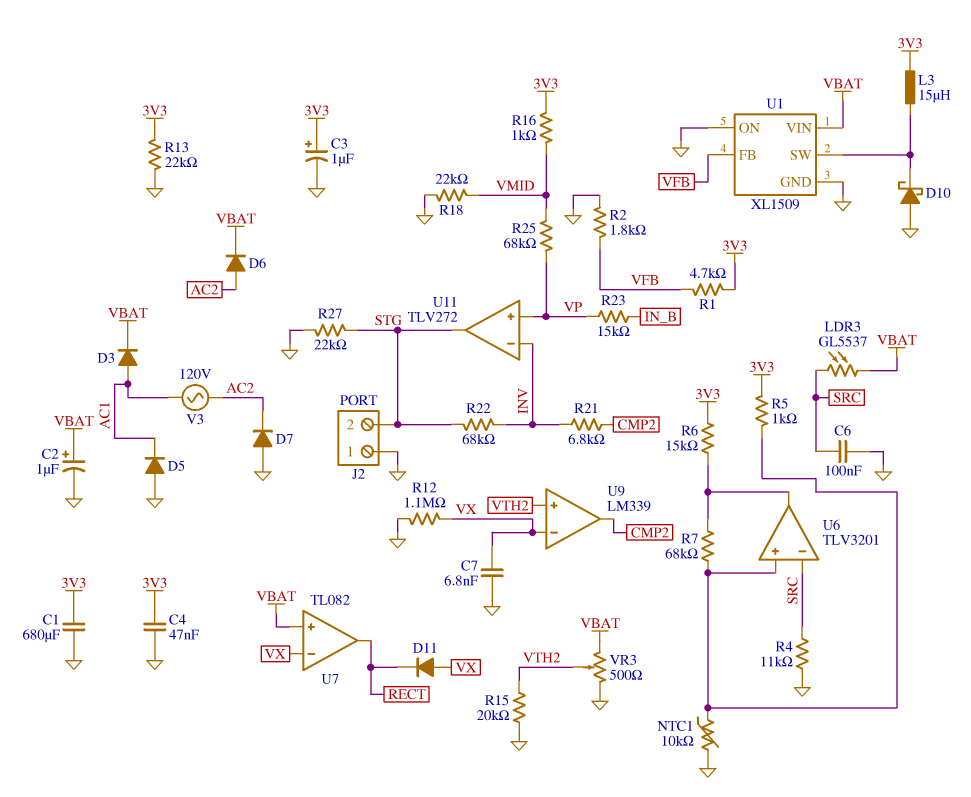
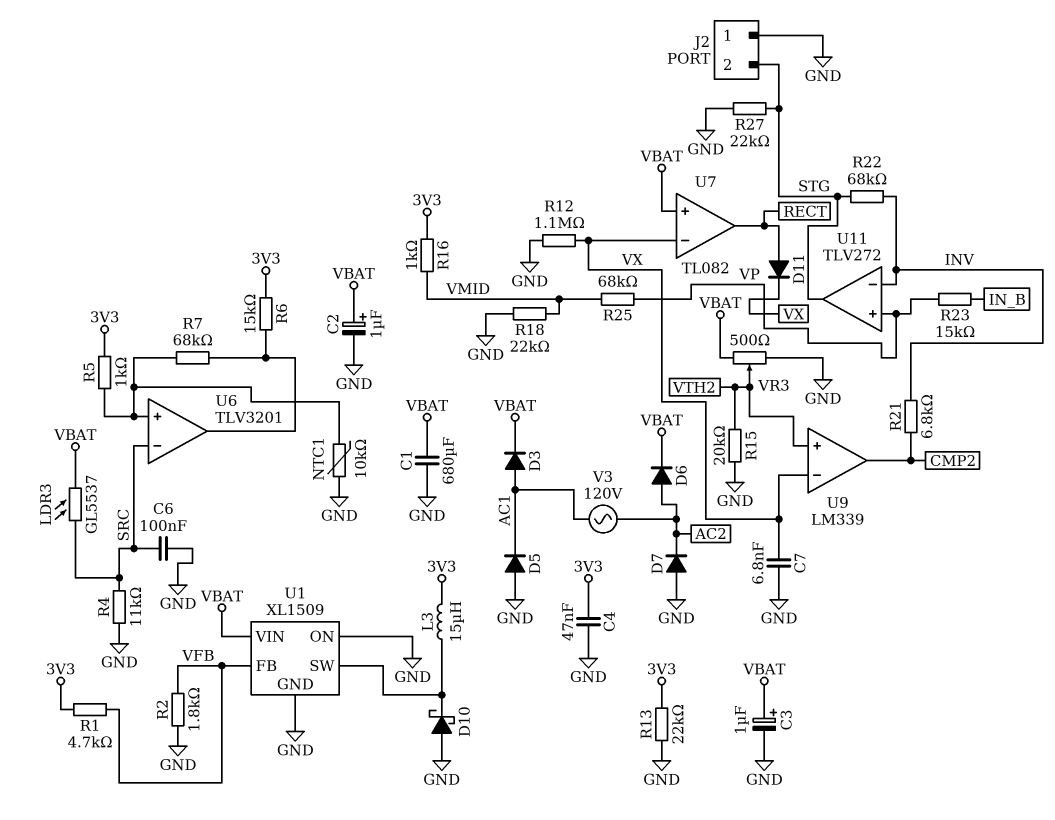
C1: 680uF (3V3, GND) -> 680uF (GND, VBAT)
C3: 1uF (plus 3V3, minus GND) -> 1uF (plus VBAT, minus GND)
D11: diode (A VX, K RECT) -> diode (A RECT, K VX)

